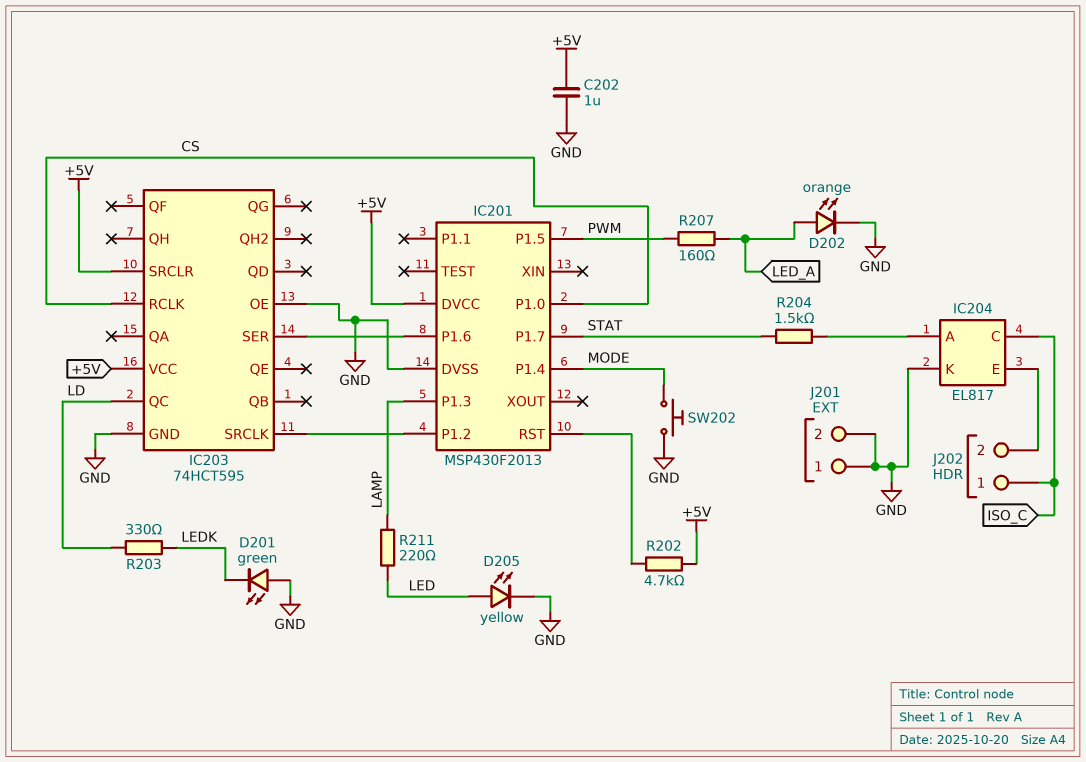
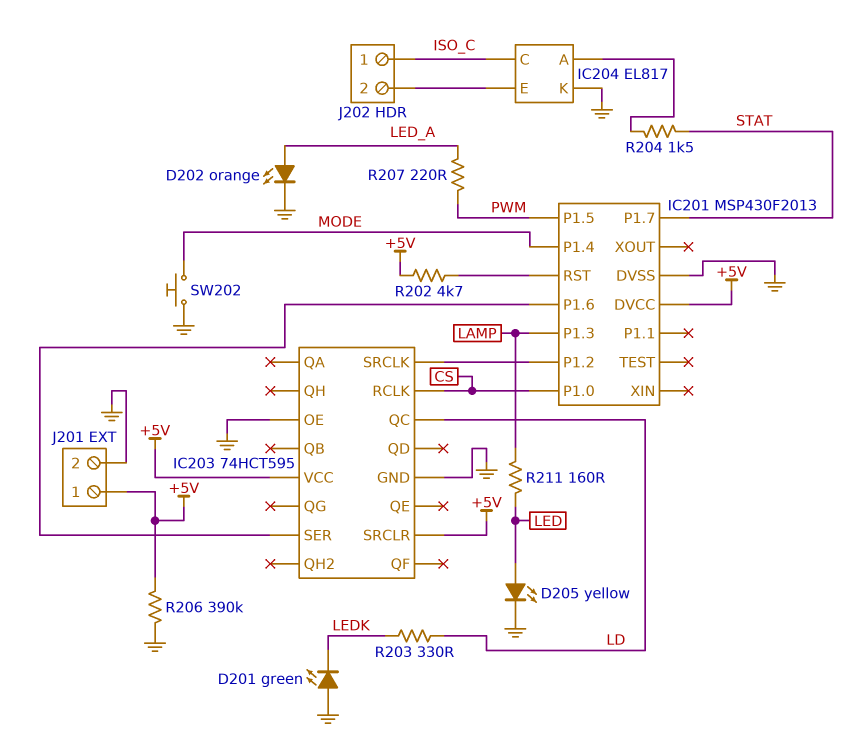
C202: 1uF (+5V, GND) -> none
J201 pin 1: GND -> +5V
R206: none -> 390k (+5V, GND)
R207: 160 (LED_A, PWM) -> 220 (LED_A, PWM)
R211: 220 (LAMP, LED) -> 160 (LAMP, LED)

